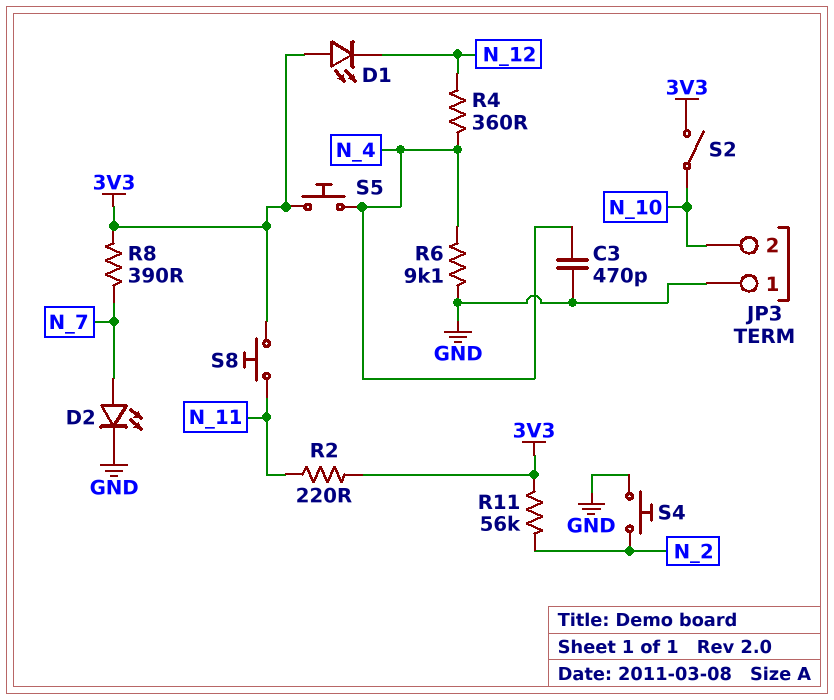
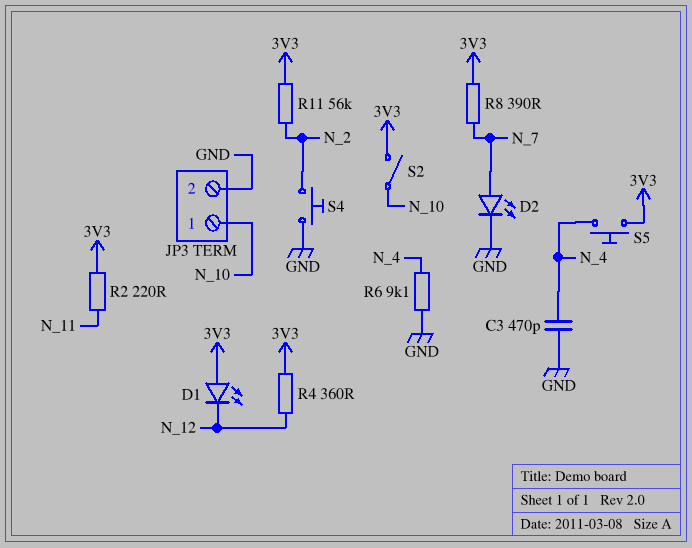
JP3 pin 1: GND -> N_10
JP3 pin 2: N_10 -> GND
R4: 360 (N_4, N_12) -> 360 (3V3, N_12)
S8: button (3V3, N_11) -> none

